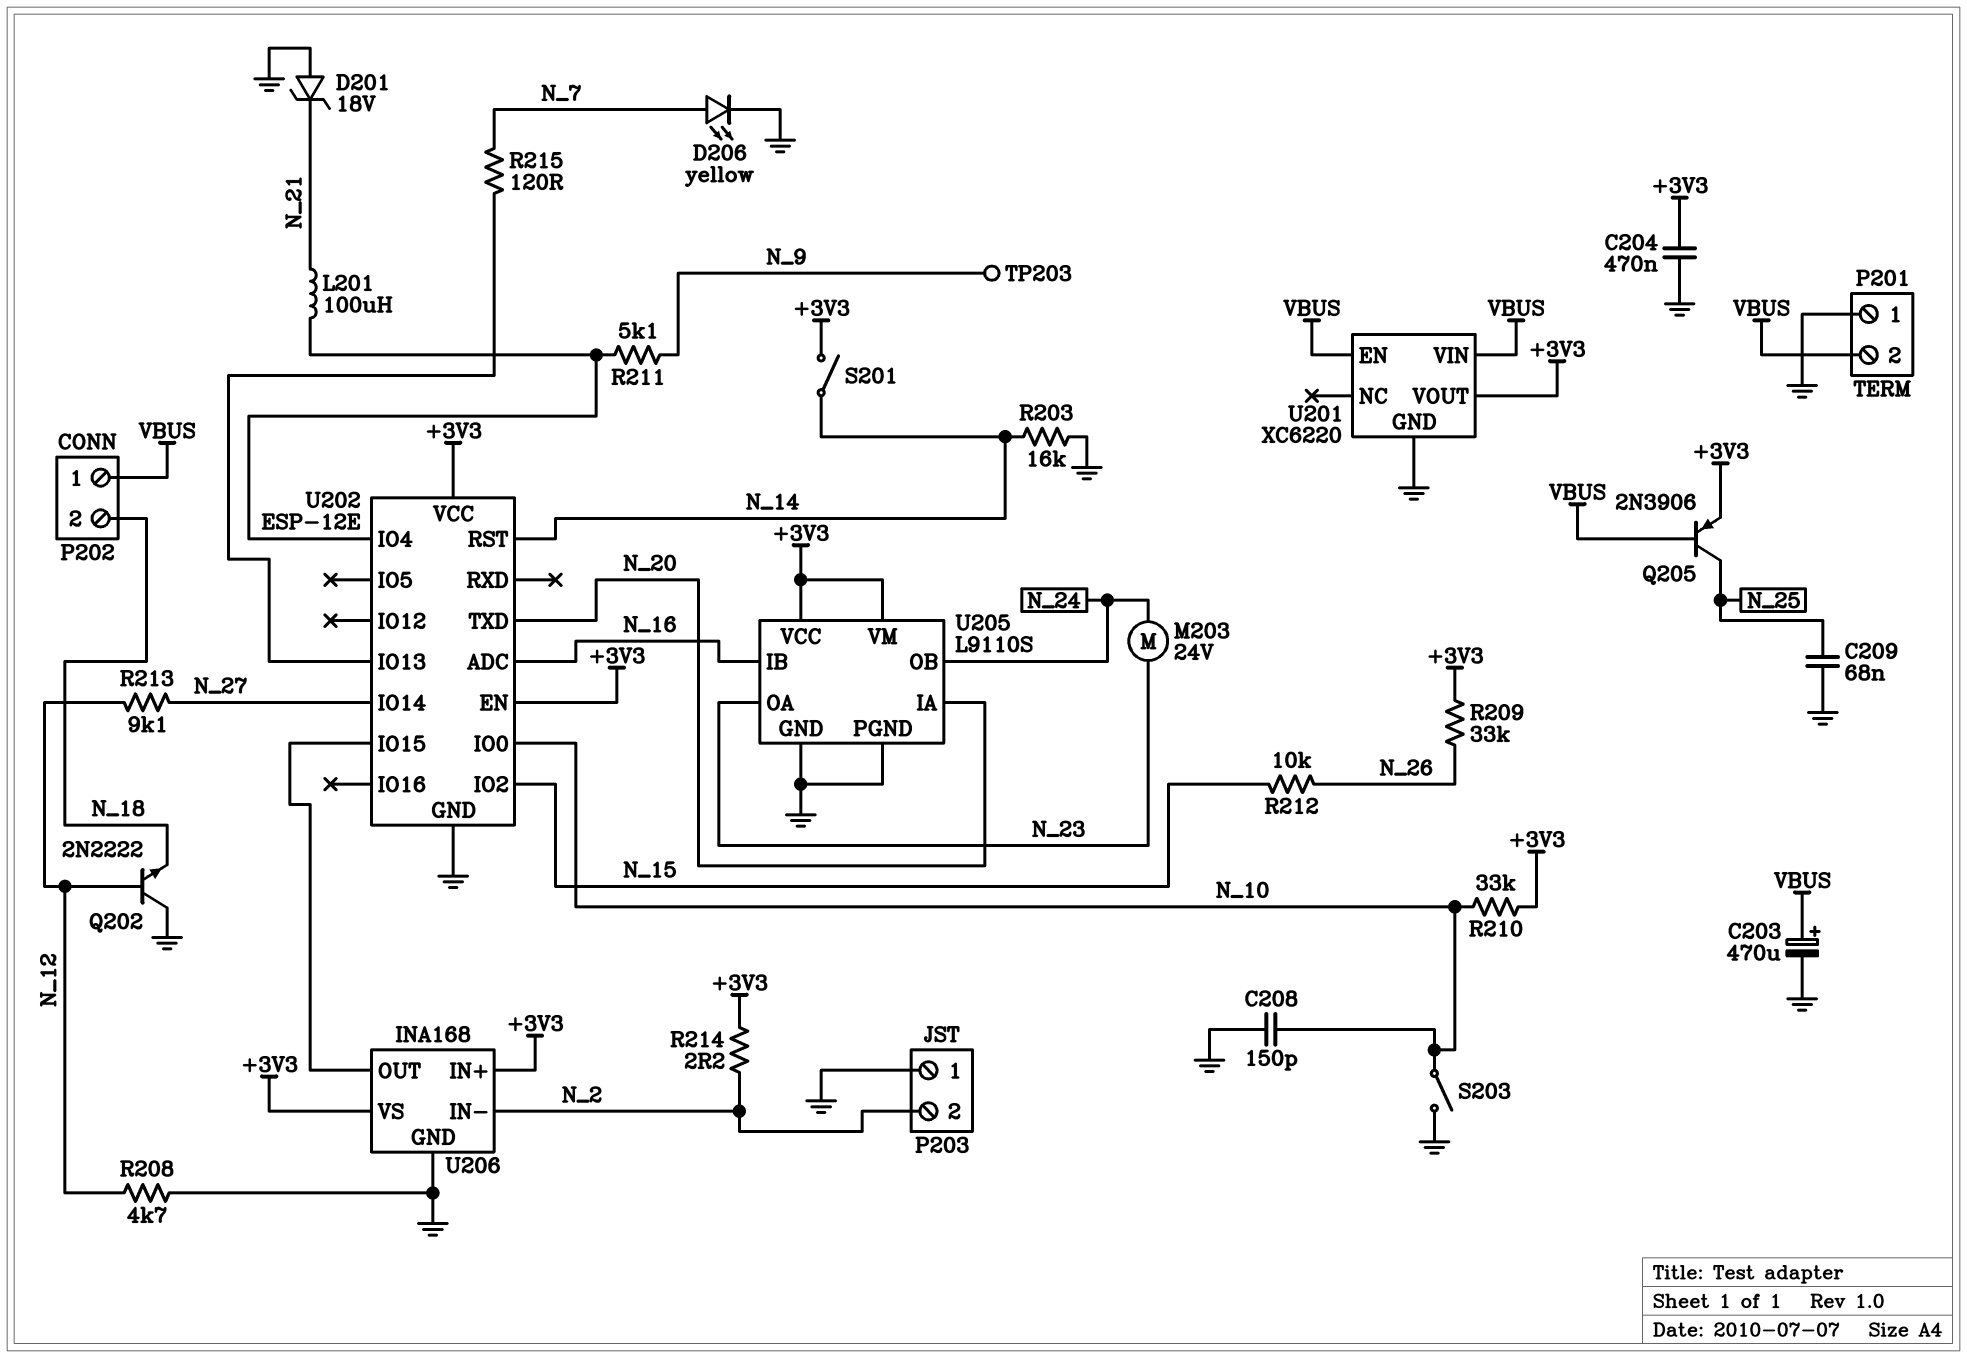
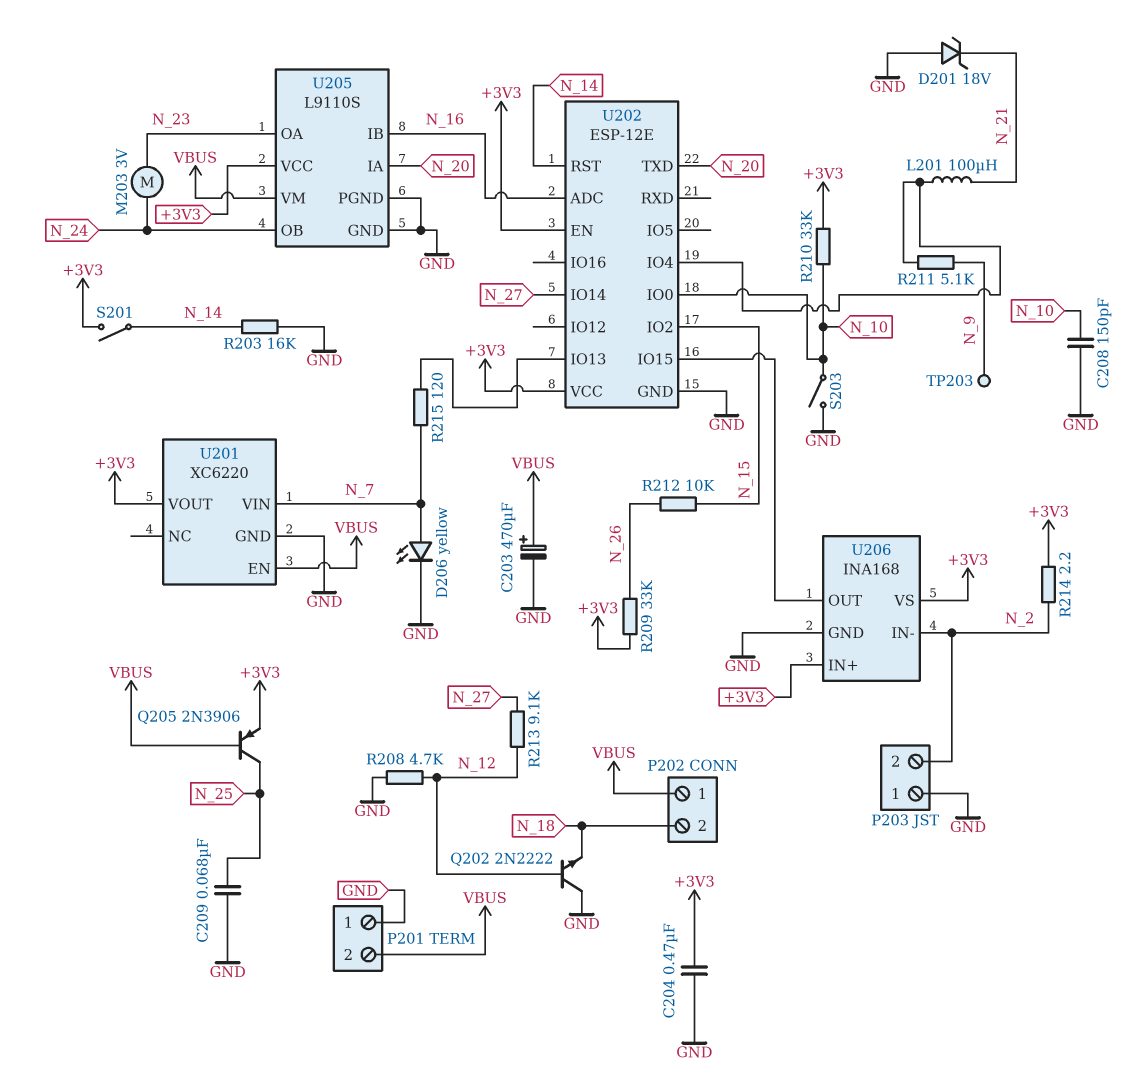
M203: motor 24V (N_23, N_24) -> motor 3V (N_23, N_24)
U201 pin VIN: VBUS -> N_7
U205 pin VM: +3V3 -> VBUS

